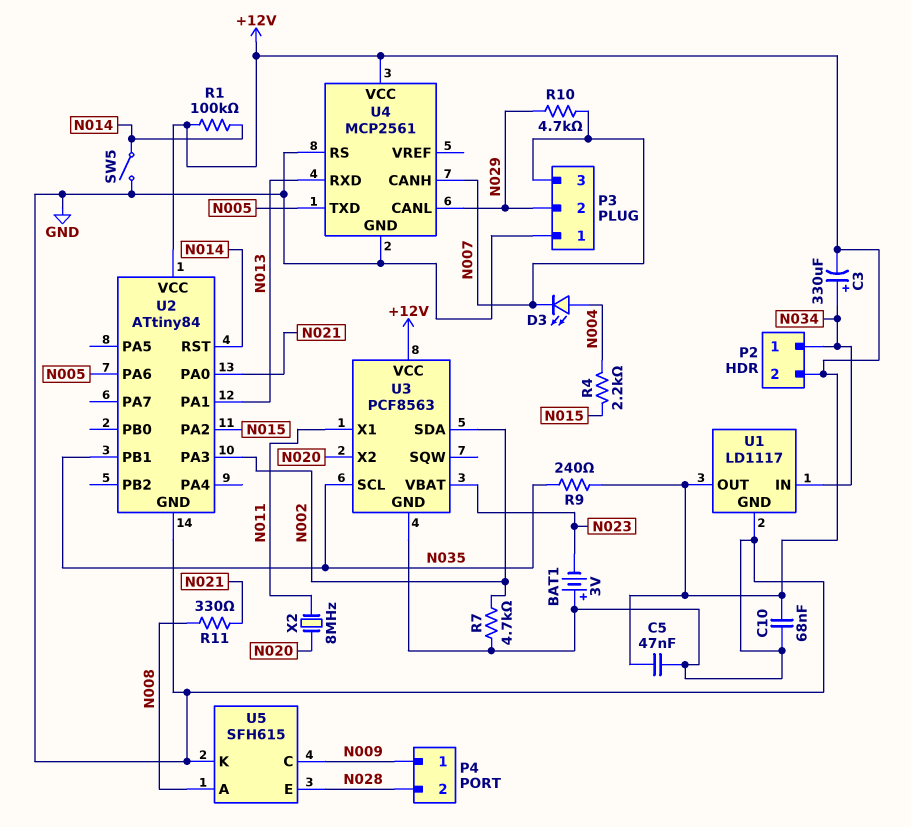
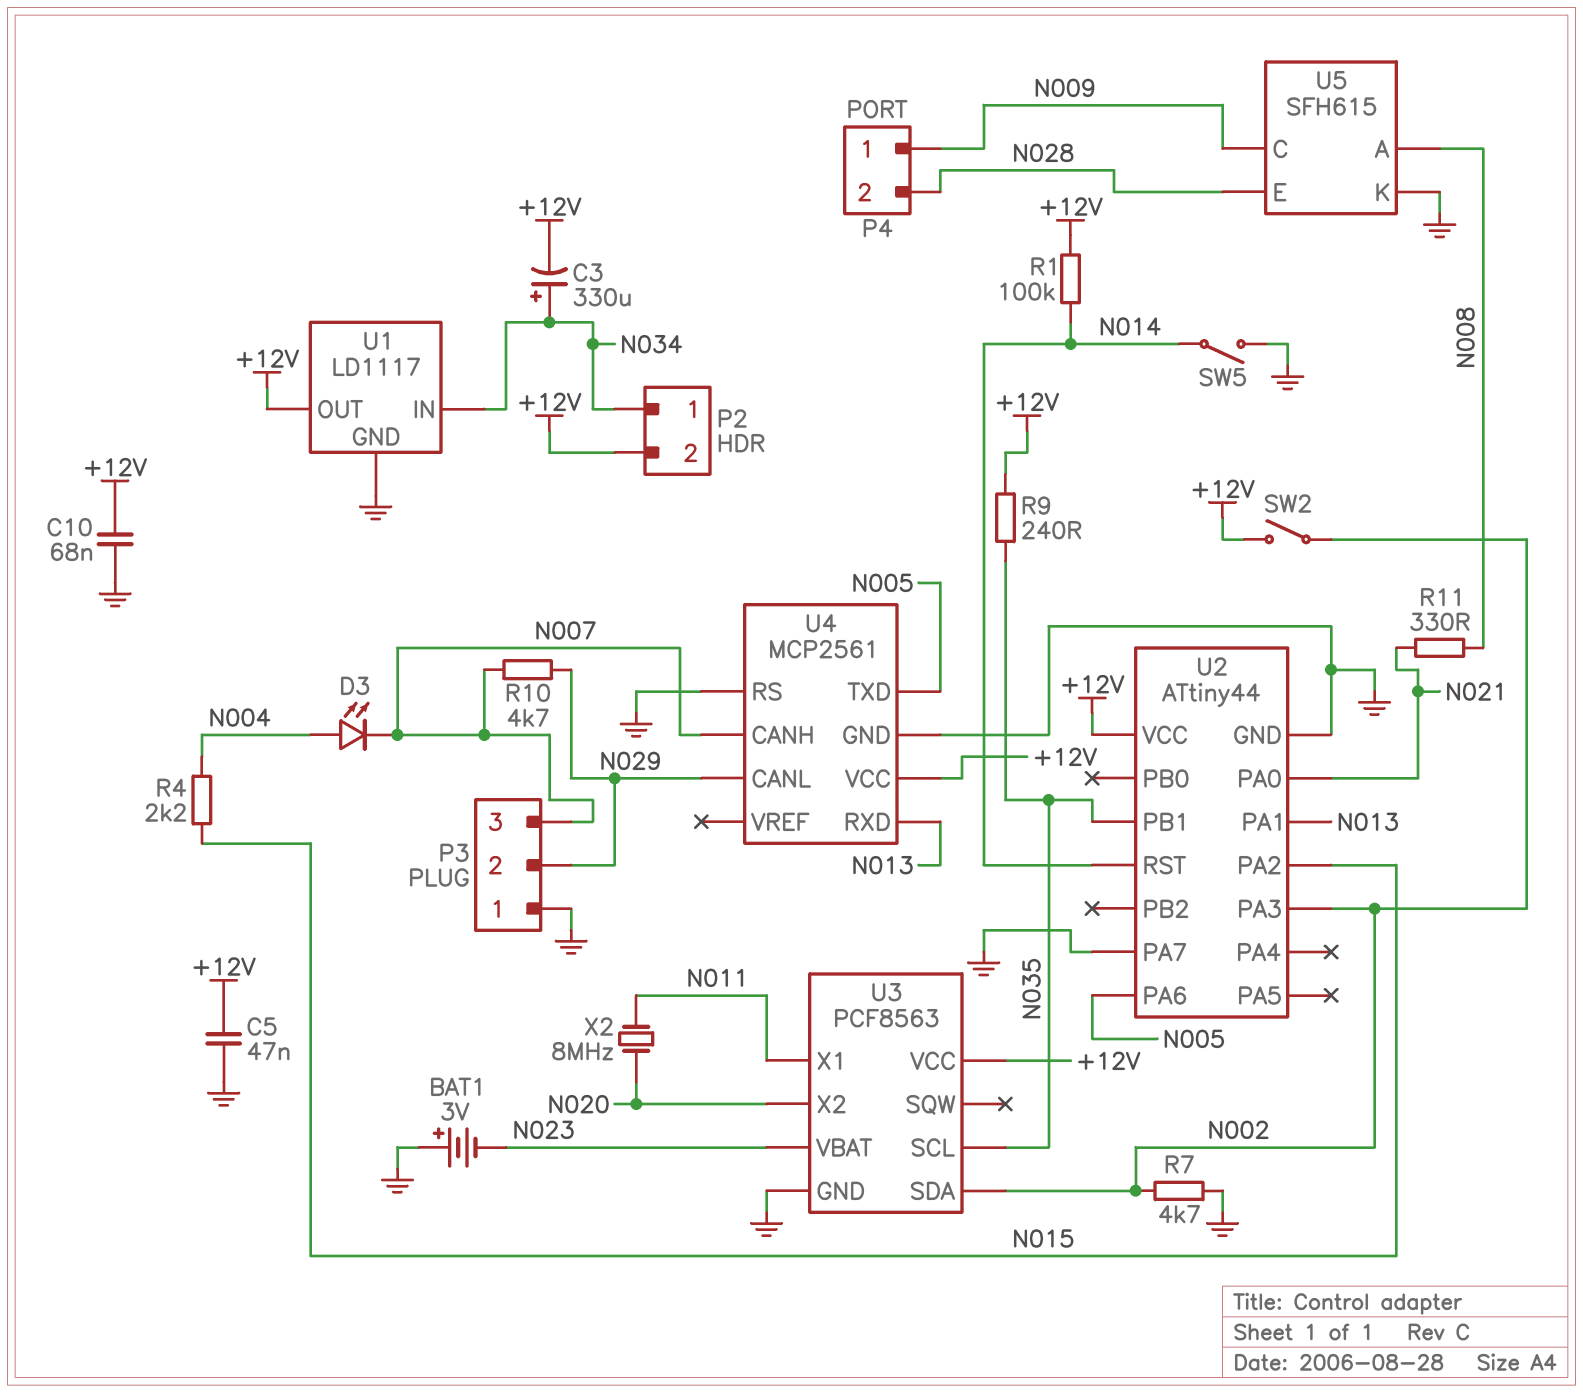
SW2: none -> switch (+12V, N002)
U2: ATtiny84 -> ATtiny44
U2 pin PA7: none -> GND

